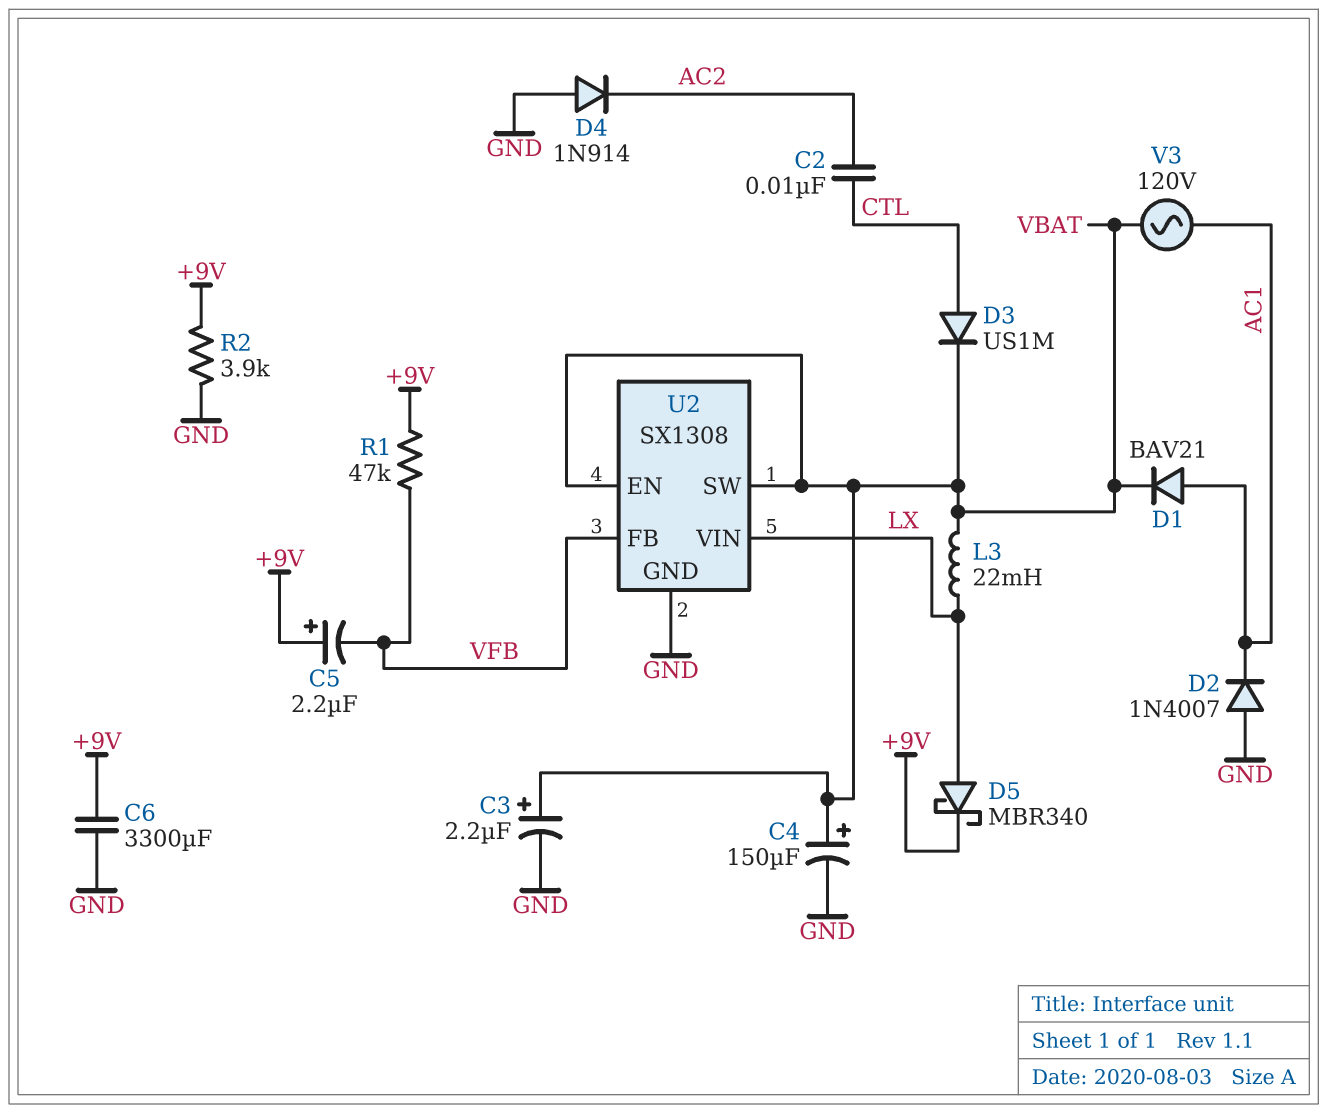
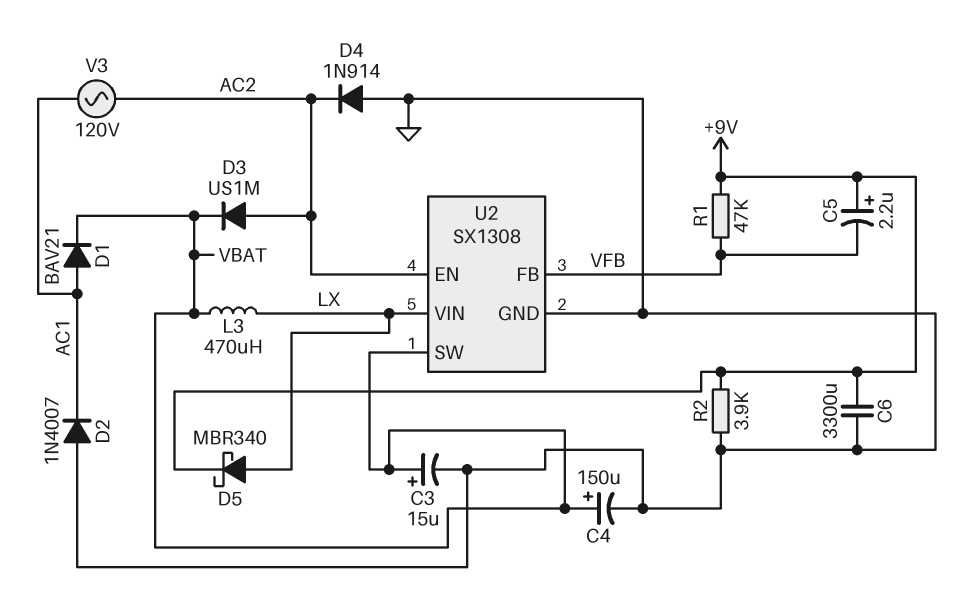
C2: 10nF (AC2, CTL) -> none
C3: 2.2uF (plus VBAT, minus GND) -> 15uF (plus VBAT, minus GND)
D3: diode US1M (A CTL, K VBAT) -> diode US1M (A AC2, K VBAT)
L3: 22mH (LX, VBAT) -> 470uH (LX, VBAT)
U2 pin EN: VBAT -> AC2
V3: AC 120V (AC1, VBAT) -> AC 120V (AC1, AC2)

